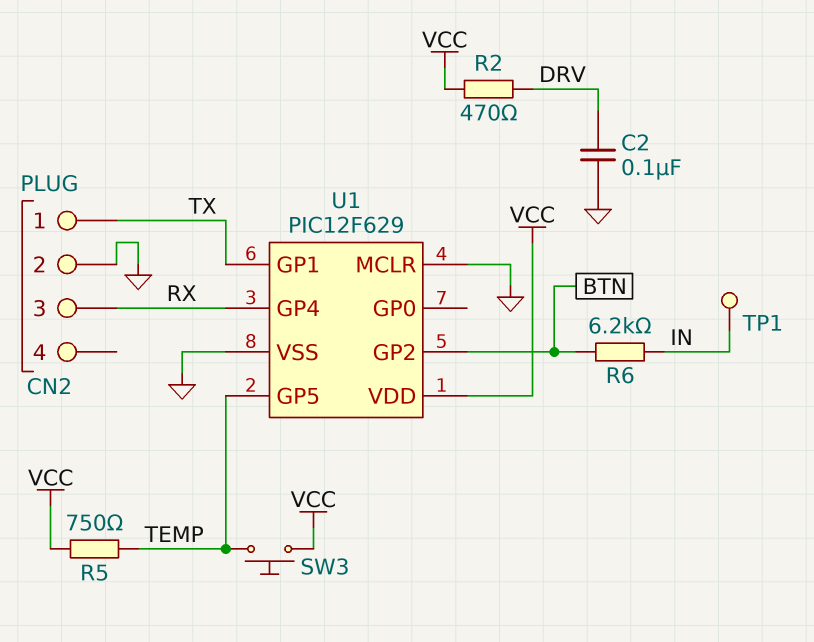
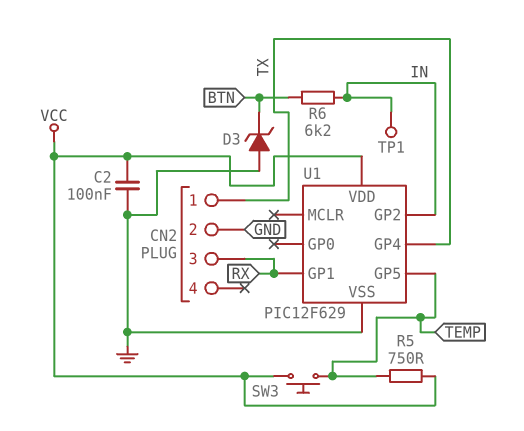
C2: 100nF (DRV, GND) -> 100nF (GND, VCC)
D3: none -> zener (A GND, K BTN)
R2: 470 (DRV, VCC) -> none
U1 pin GP1: TX -> RX
U1 pin GP2: BTN -> IN
U1 pin GP4: RX -> TX
U1 pin MCLR: GND -> none

